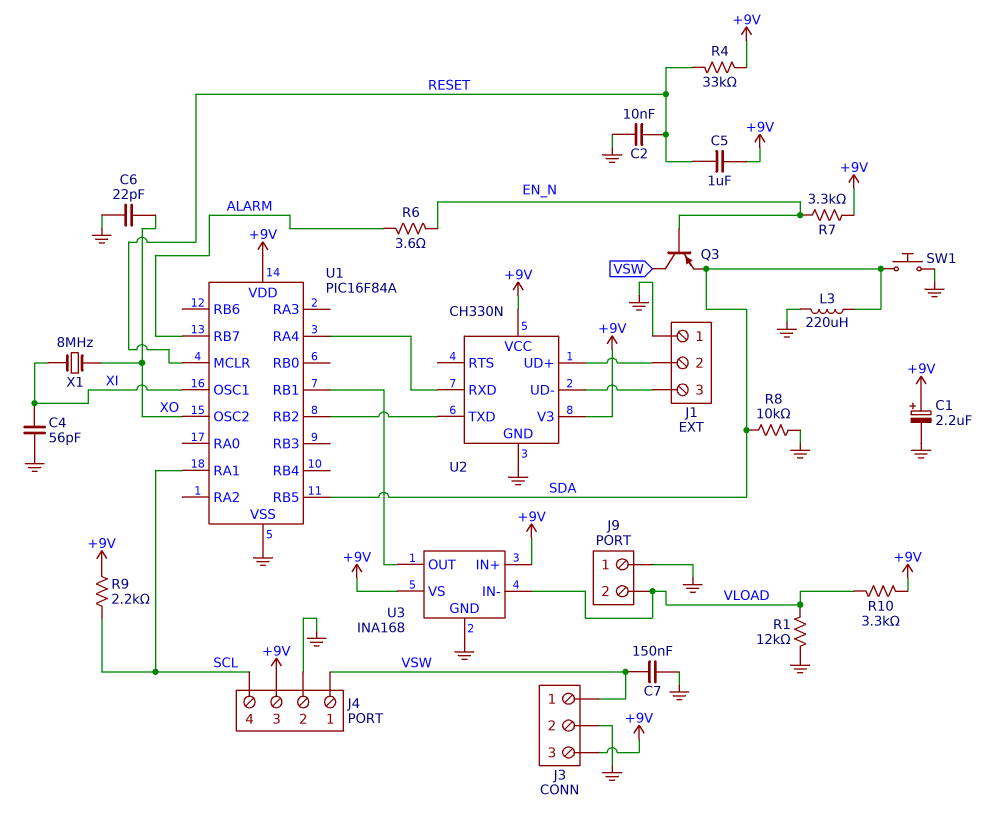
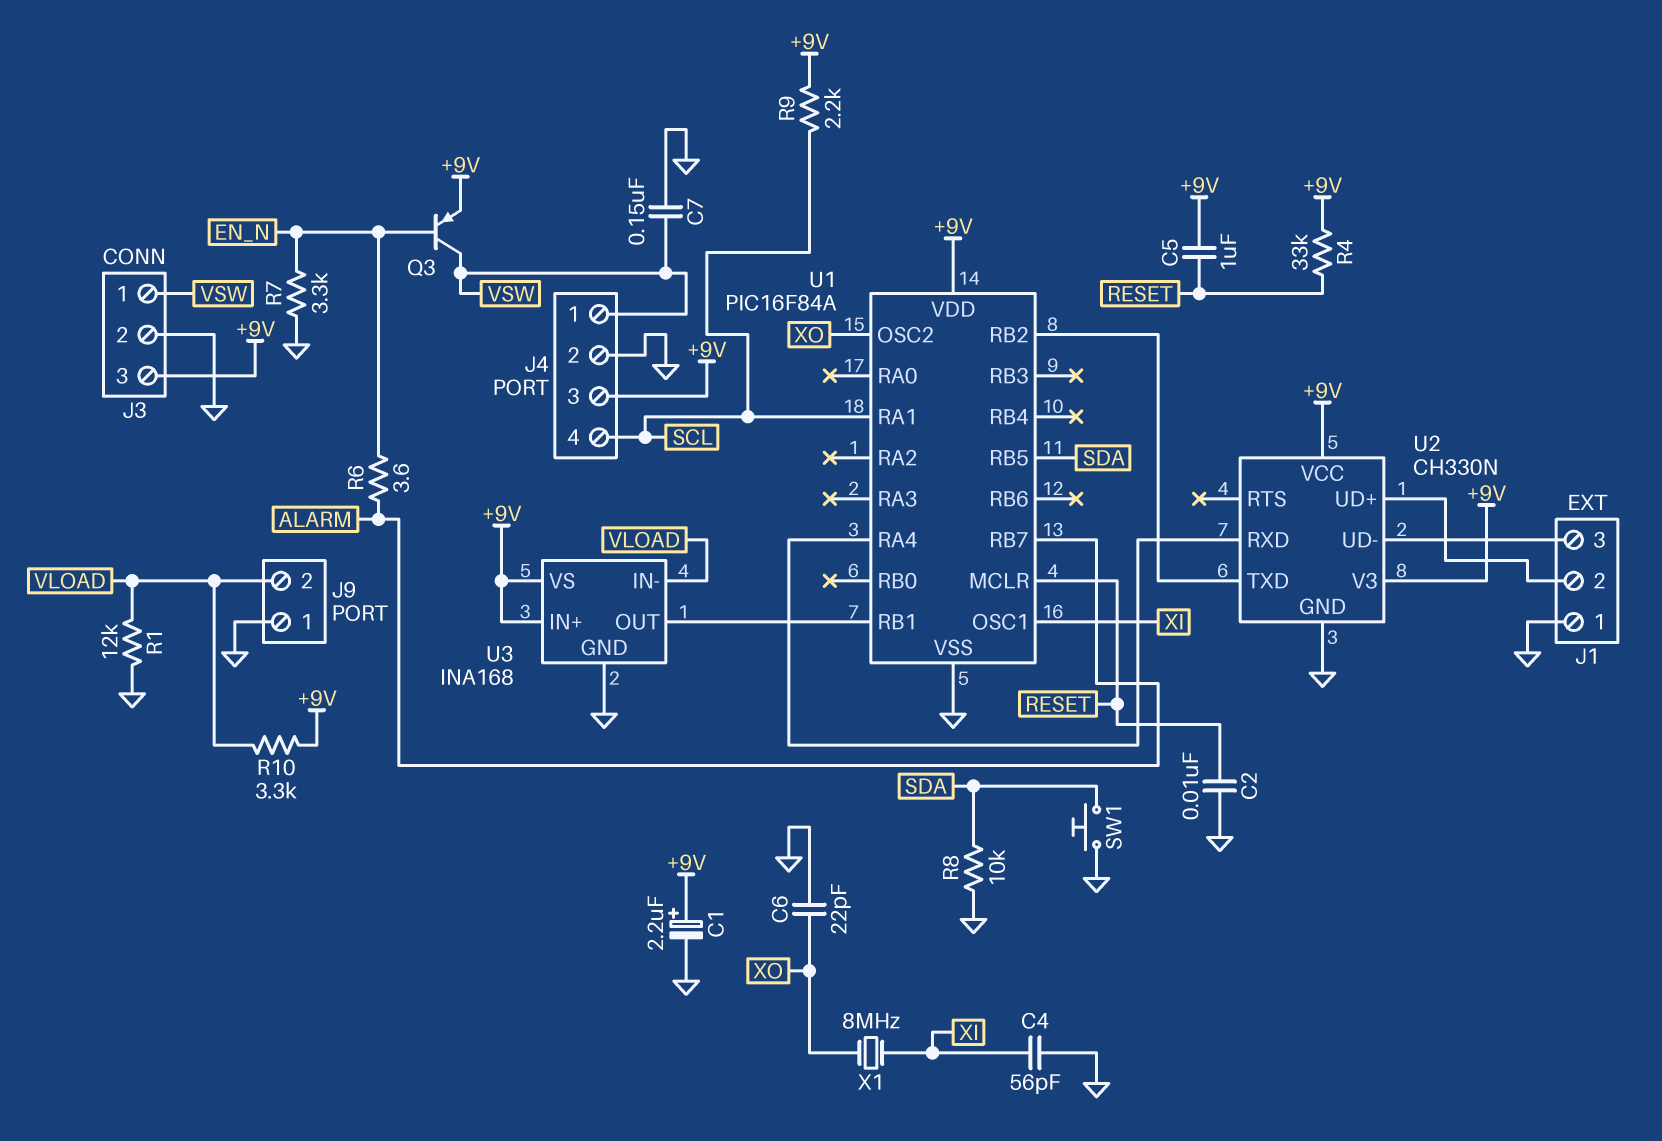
L3: 220uH (GND, SDA) -> none
Q3: PNP (B EN_N, C VSW, E SDA) -> PNP (B EN_N, C VSW, E +9V)
R7: 3.3k (+9V, EN_N) -> 3.3k (EN_N, GND)

